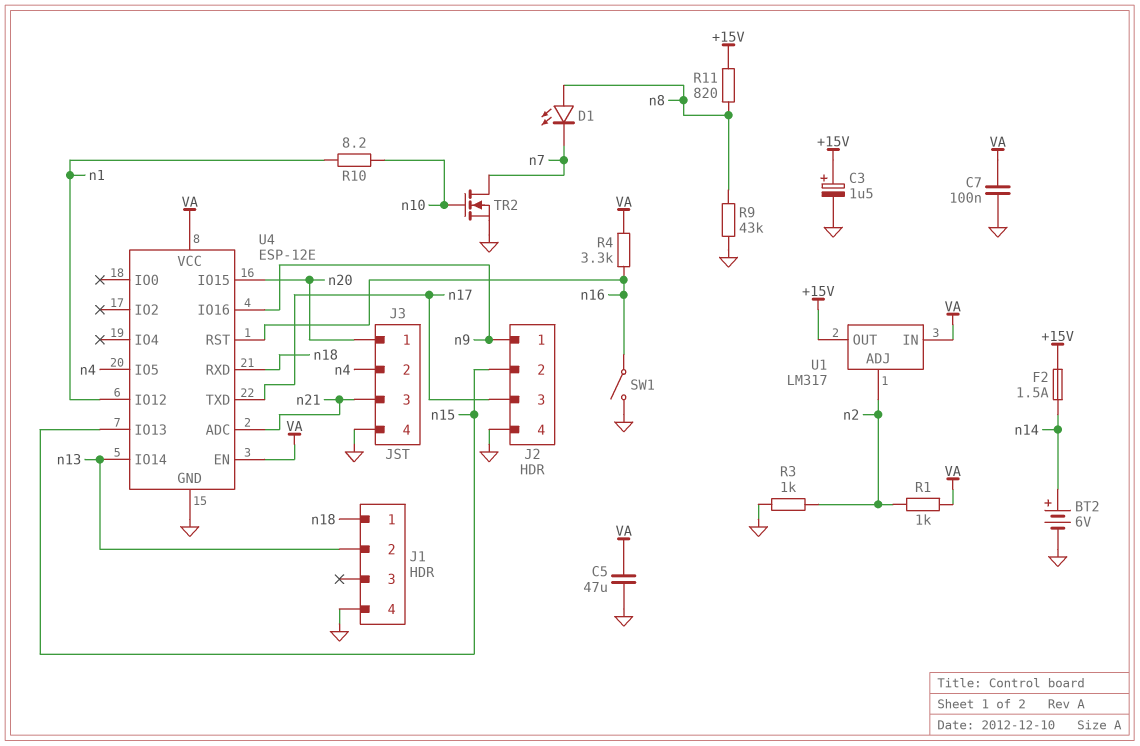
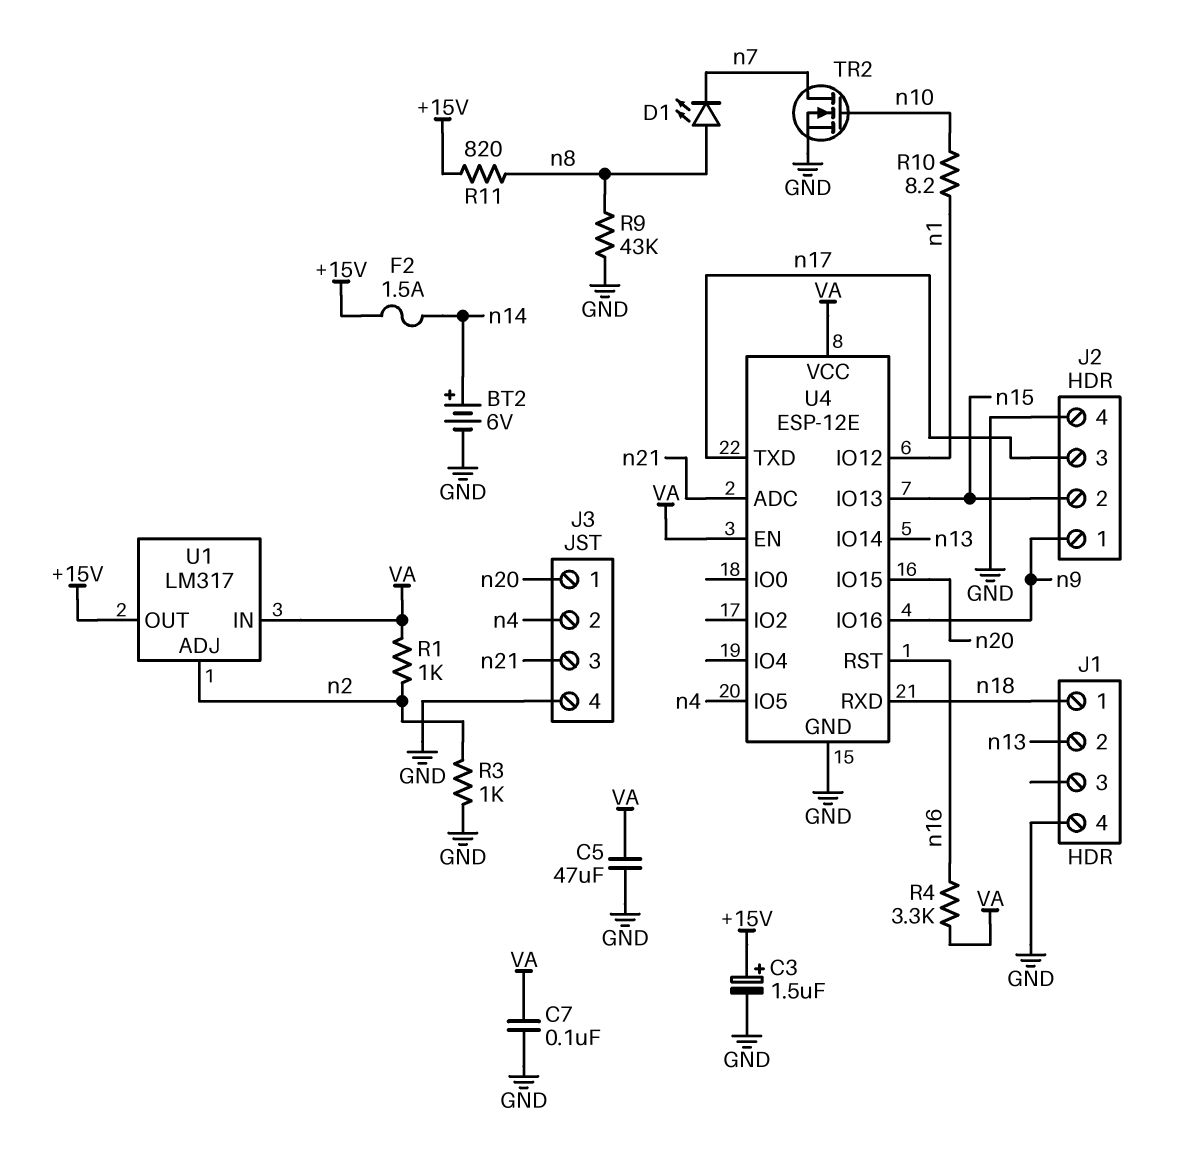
SW1: switch (GND, n16) -> none

